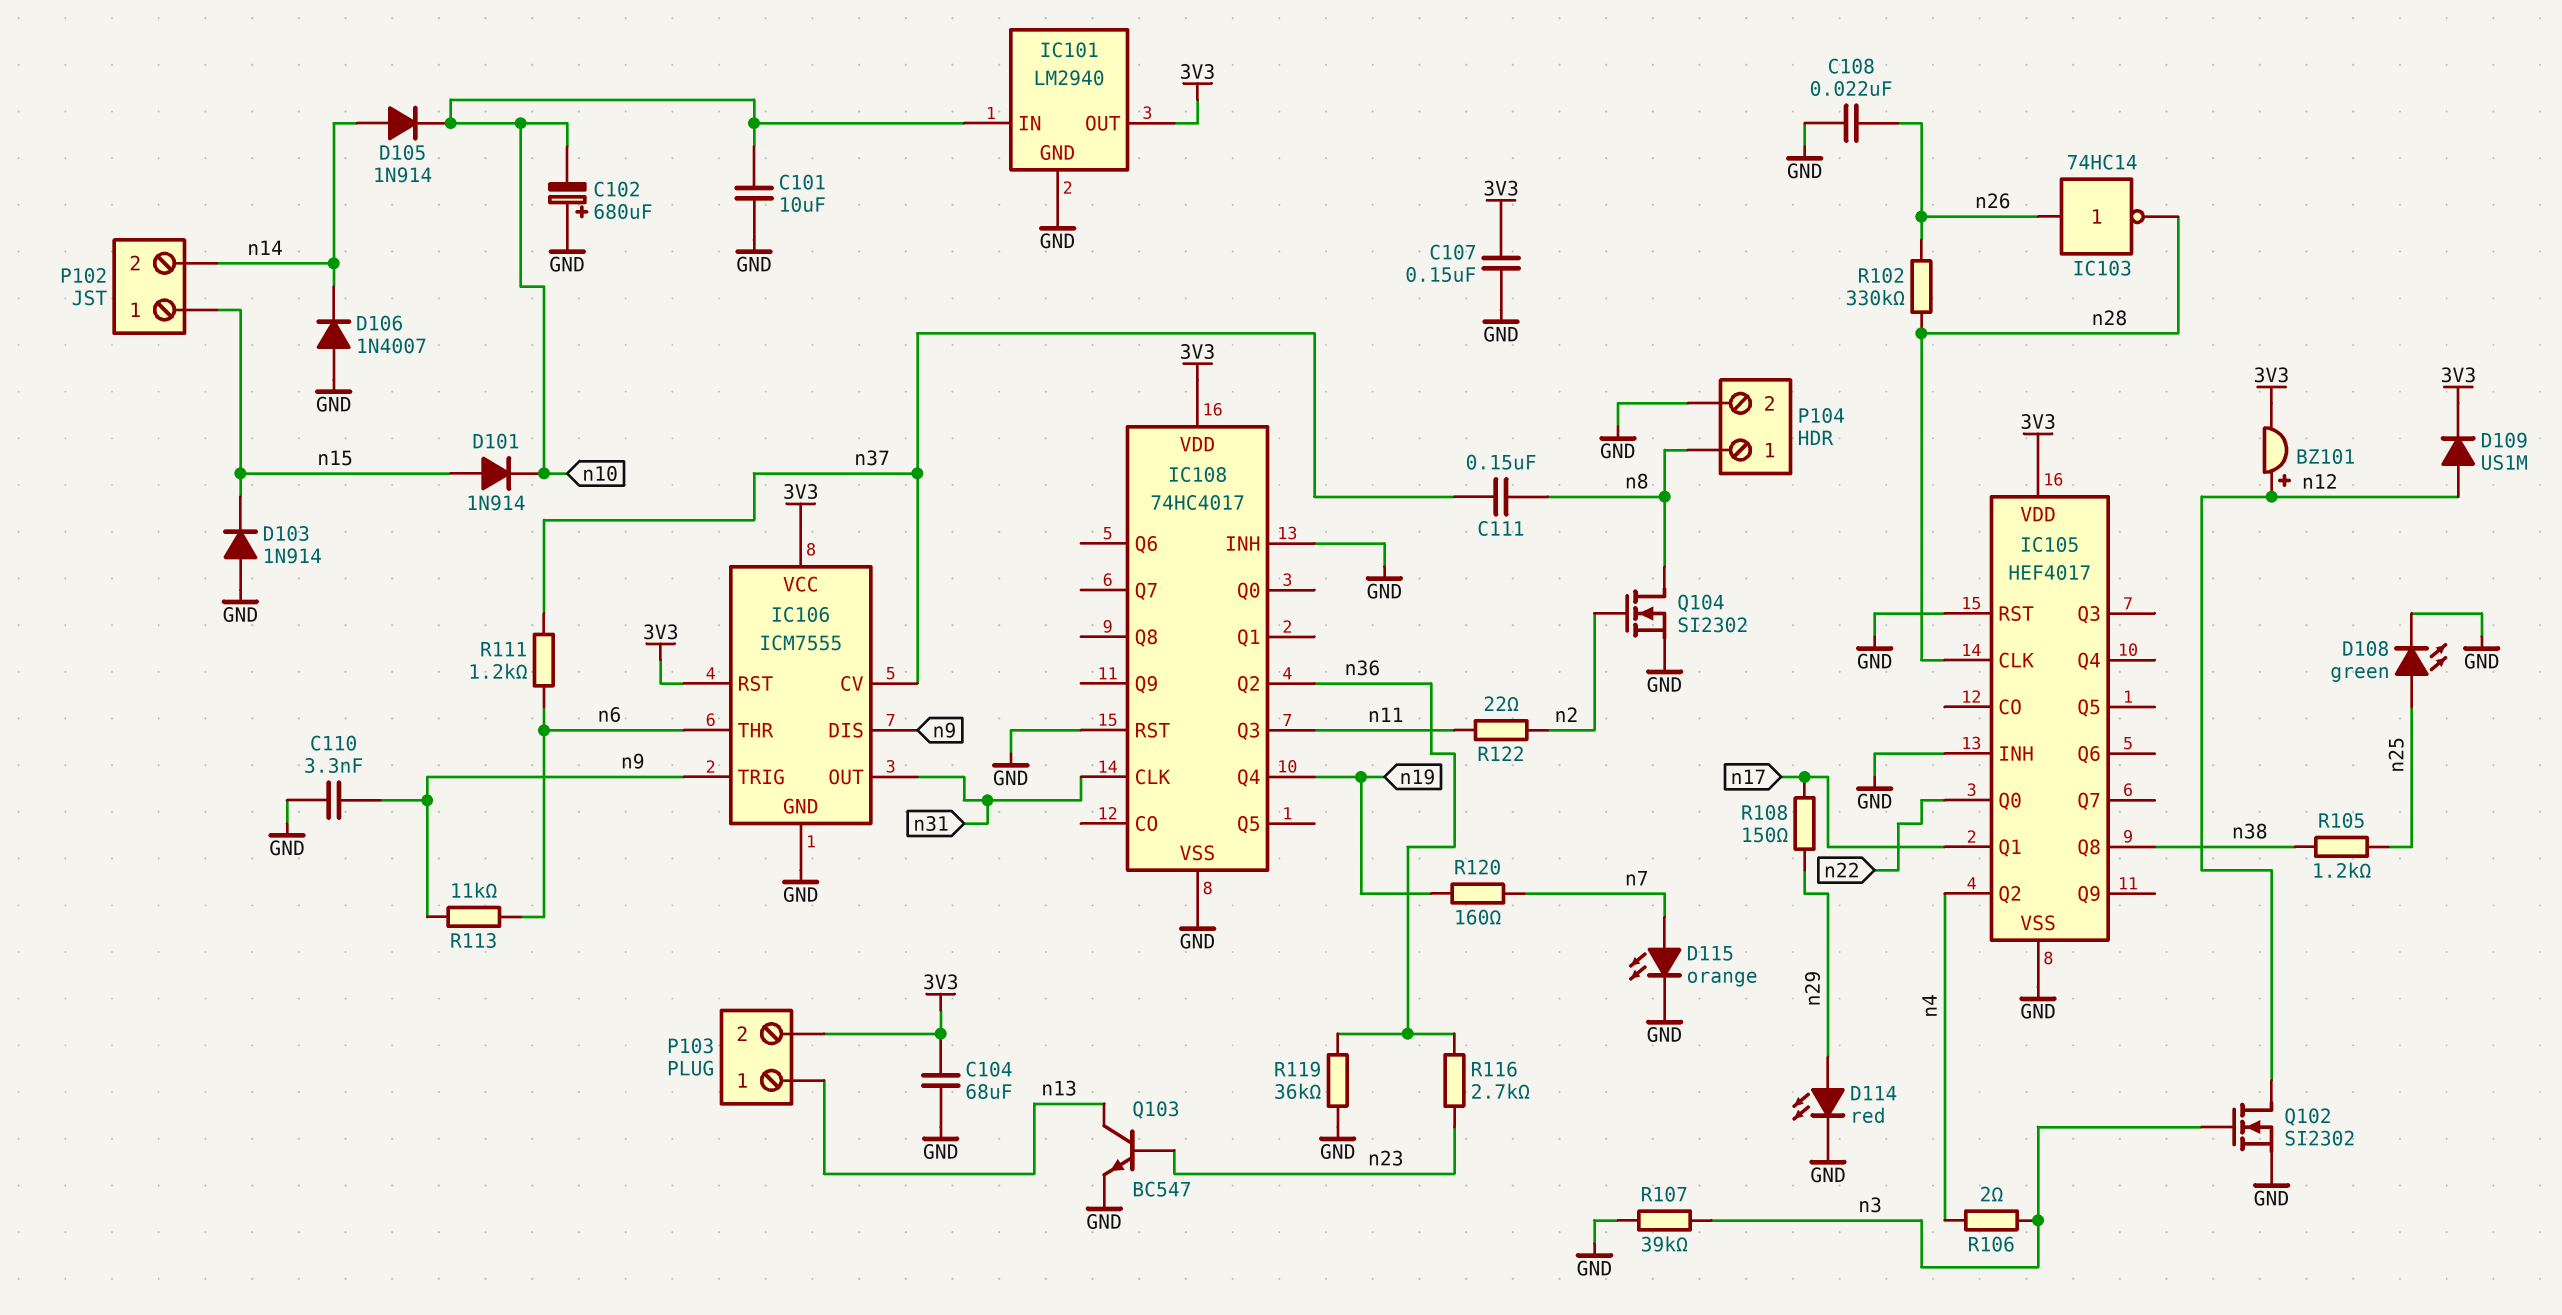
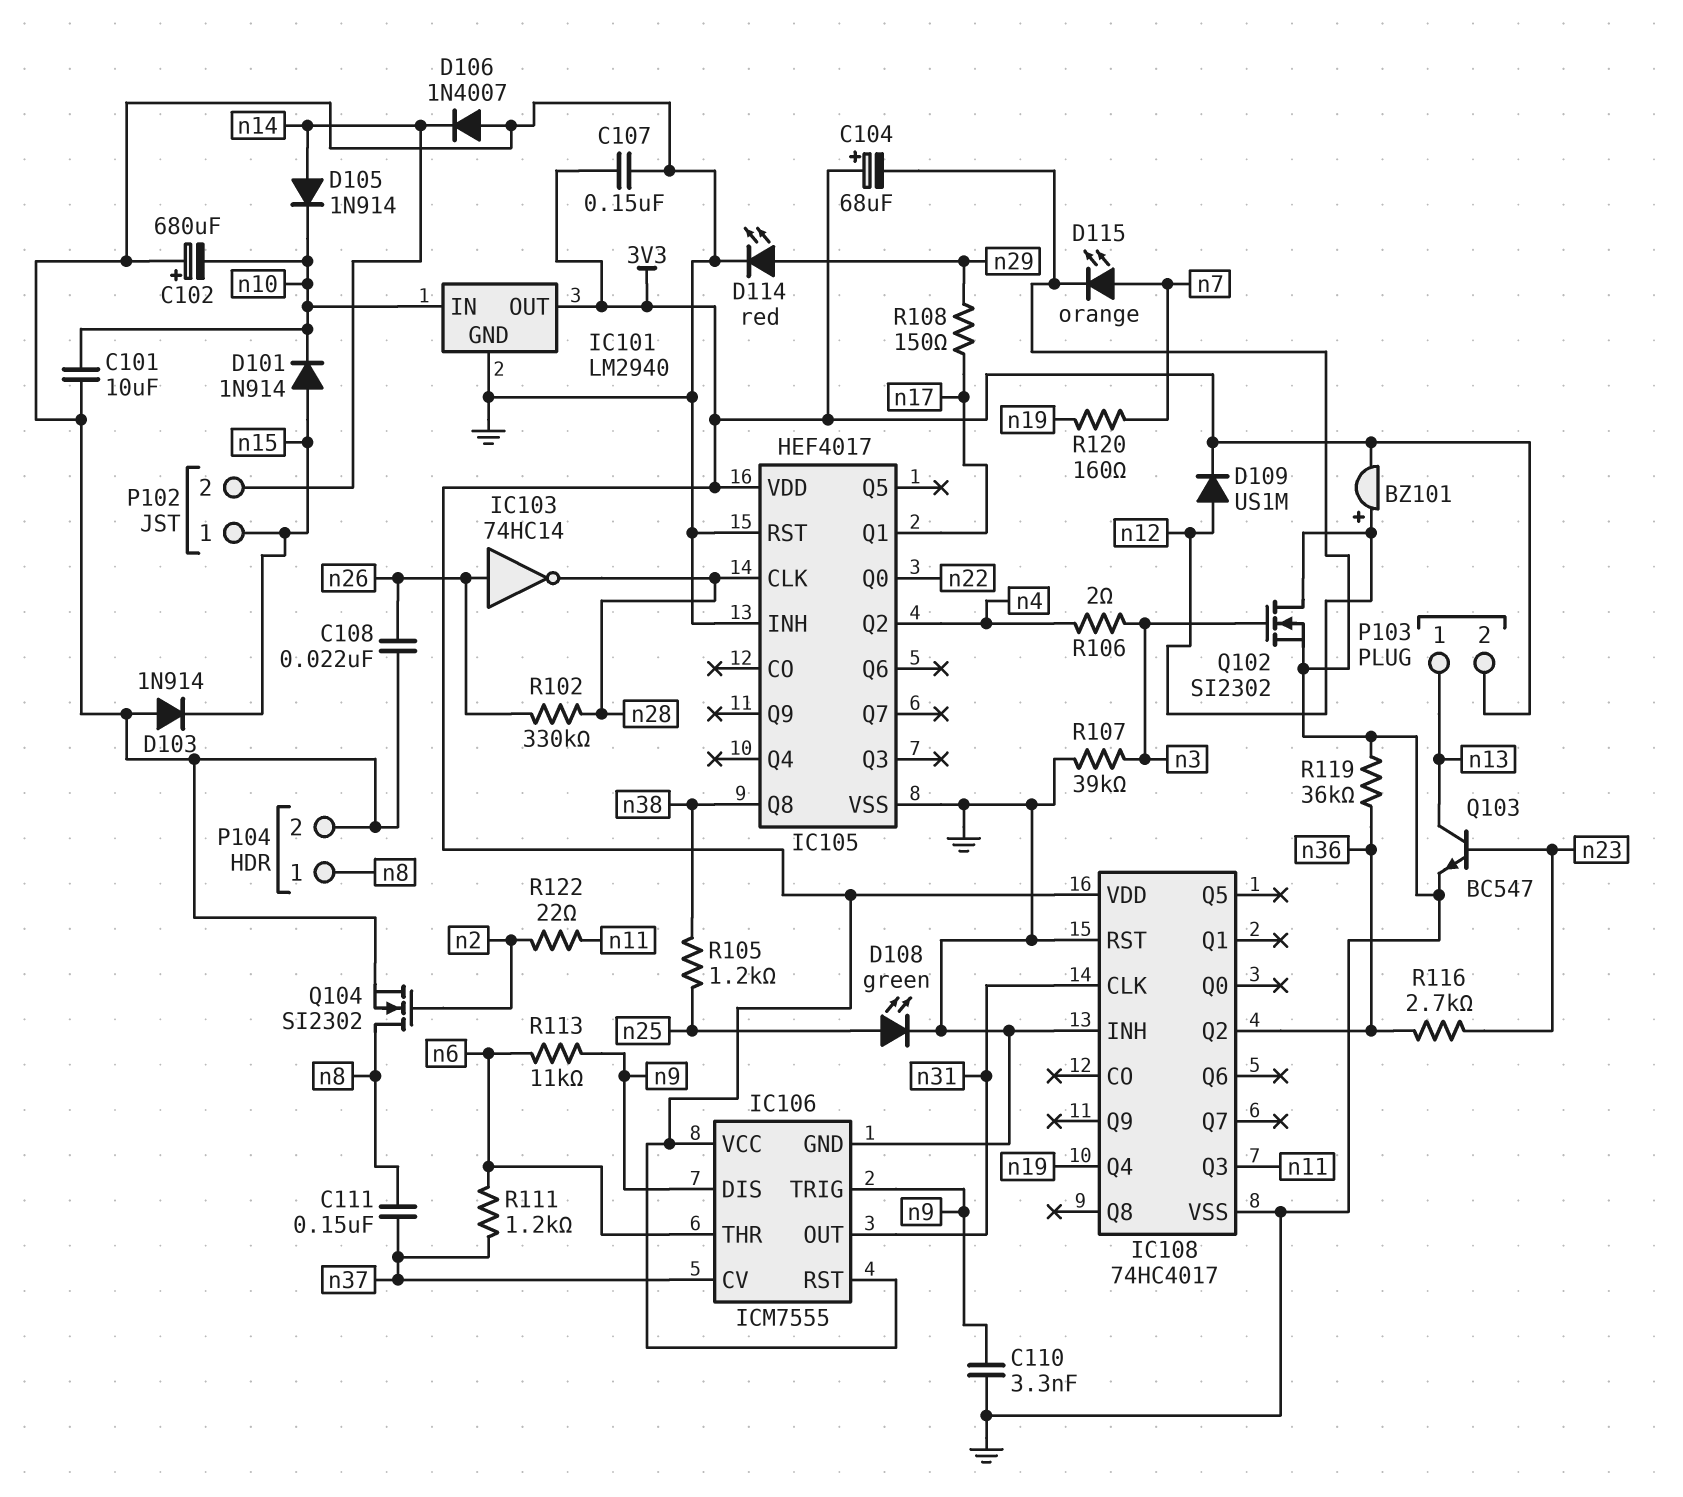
C104: 68uF (3V3, GND) -> 68uF (plus 3V3, minus GND)

